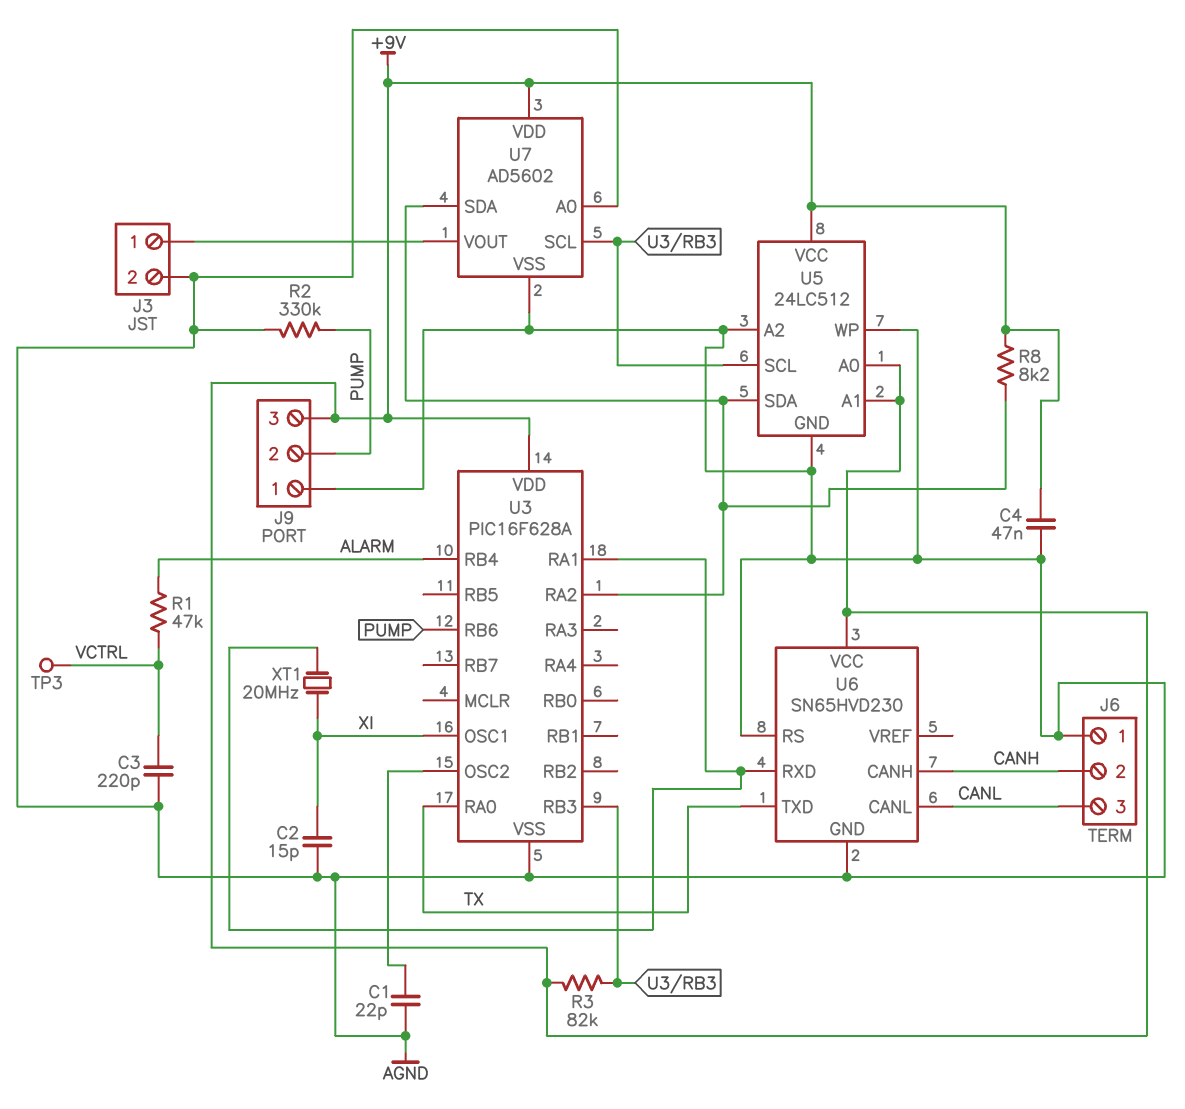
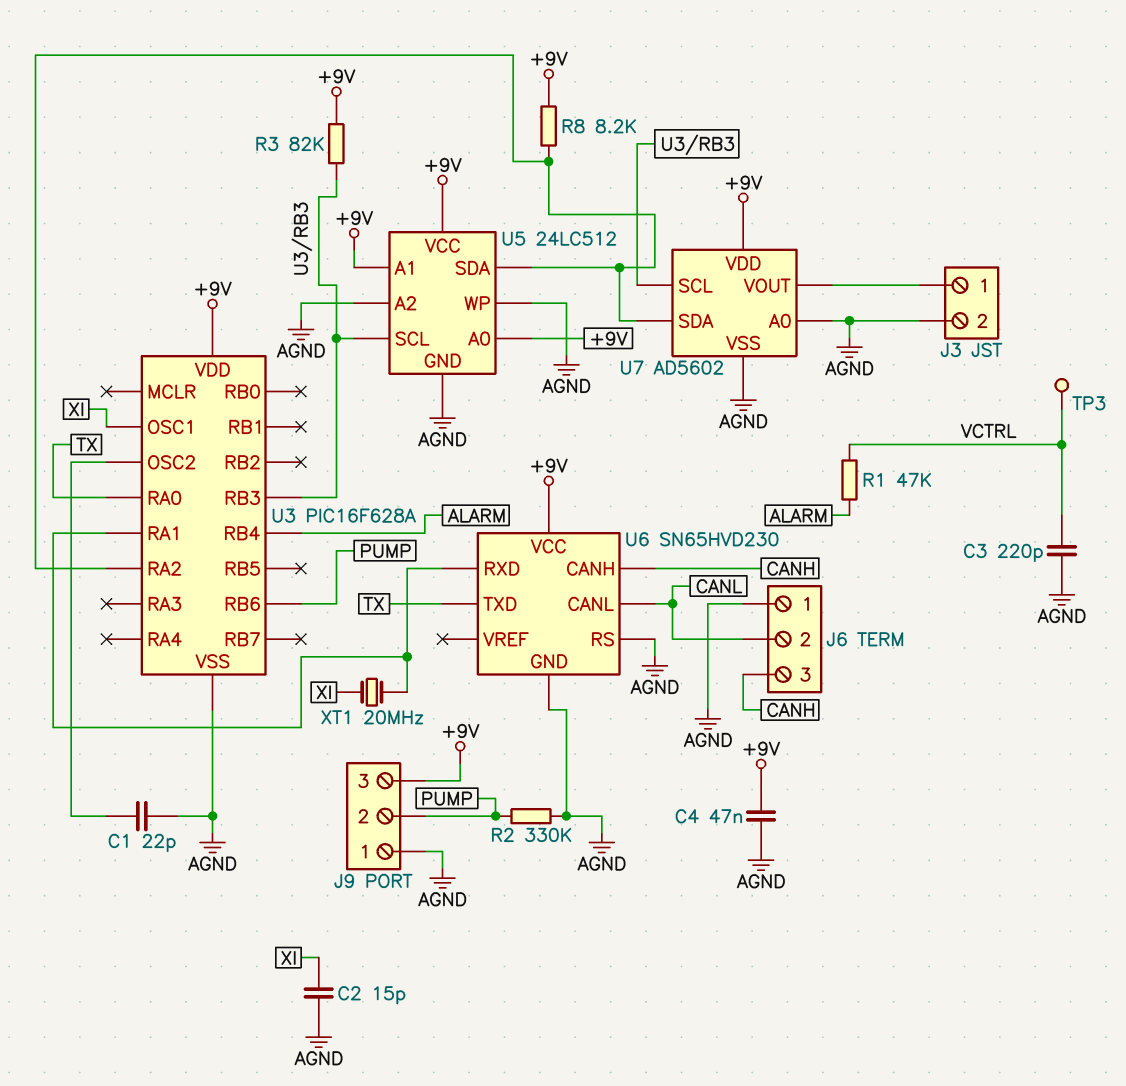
J6 pin 2: CANH -> CANL
J6 pin 3: CANL -> CANH

